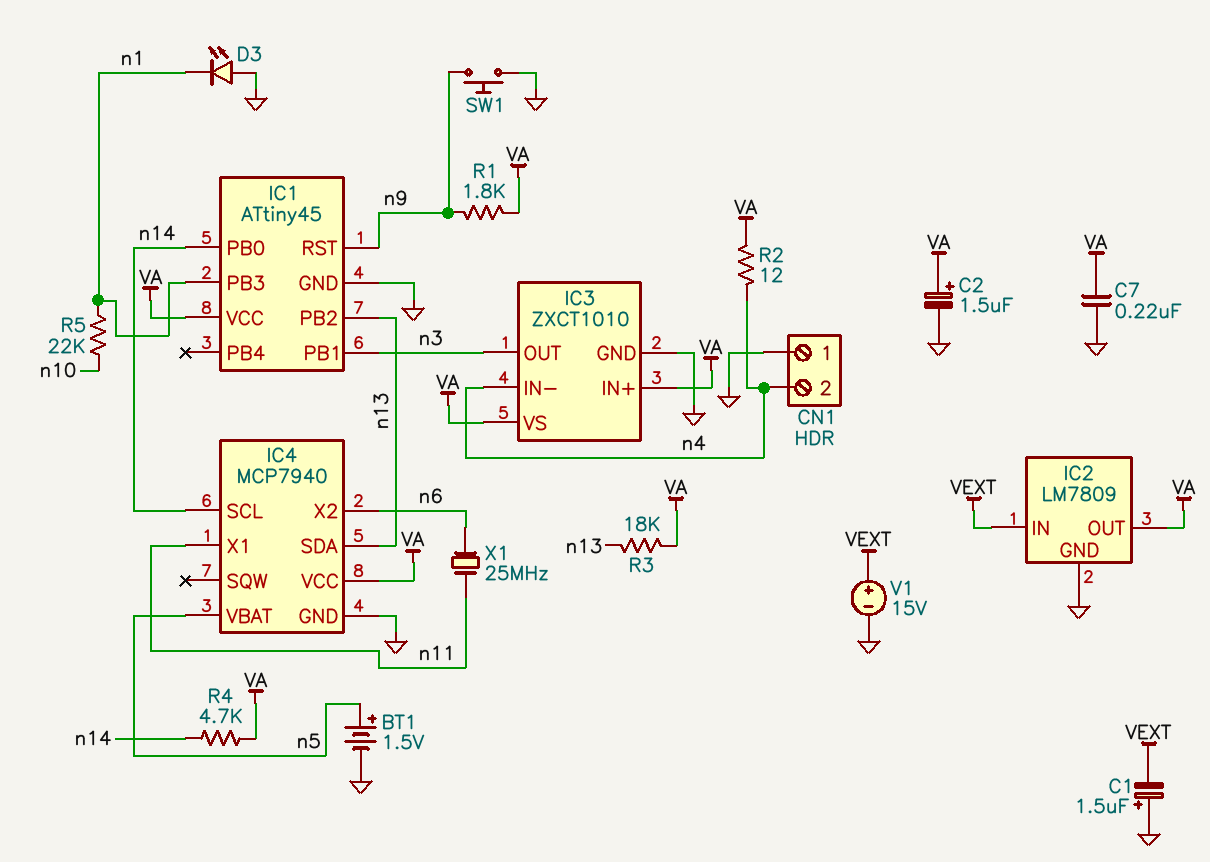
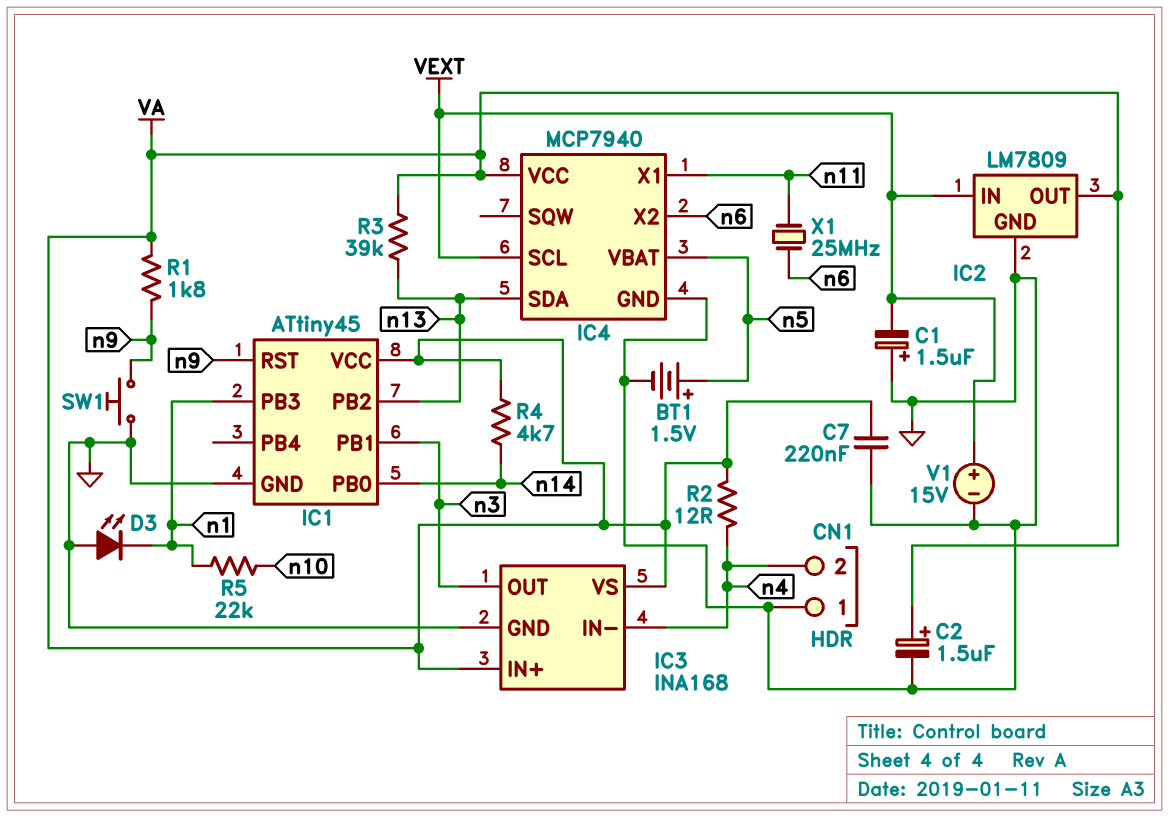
IC3: ZXCT1010 -> INA168
IC4 pin SCL: n14 -> VEXT
R3: 18k (VA, n13) -> 39k (VA, n13)

